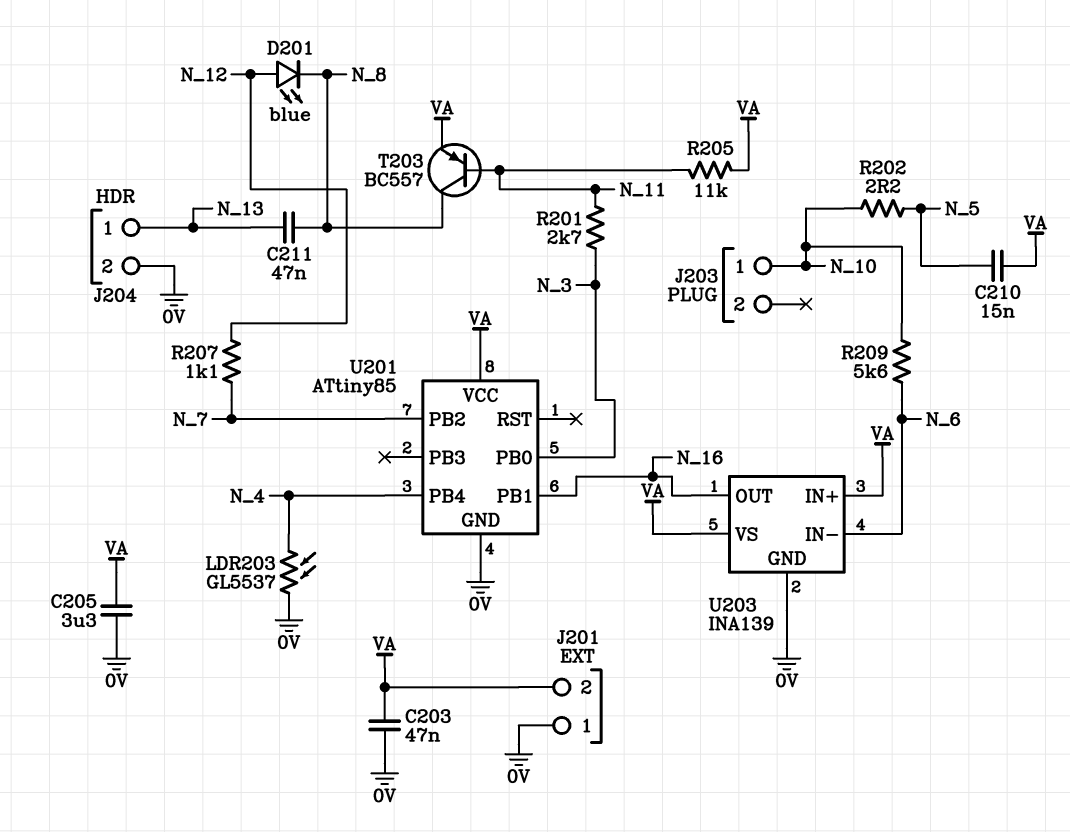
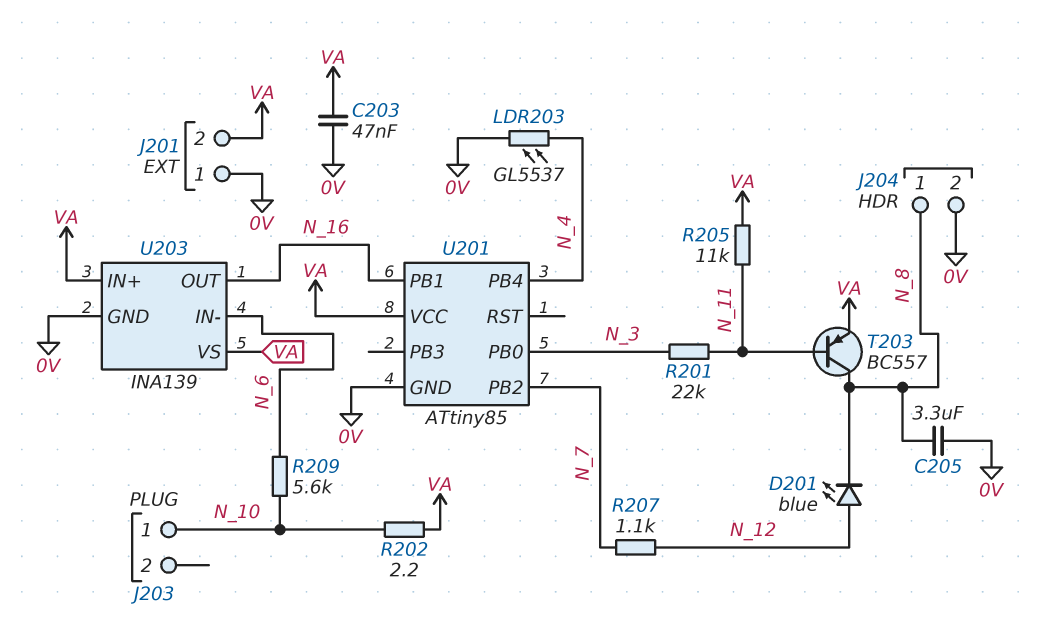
C205: 3.3uF (0V, VA) -> 3.3uF (0V, N_8)
C210: 15nF (N_5, VA) -> none
C211: 47nF (N_8, N_13) -> none
J204 pin 1: N_13 -> N_8
R201: 2.7k (N_3, N_11) -> 22k (N_3, N_11)
R202: 2.2 (N_5, N_10) -> 2.2 (N_10, VA)

